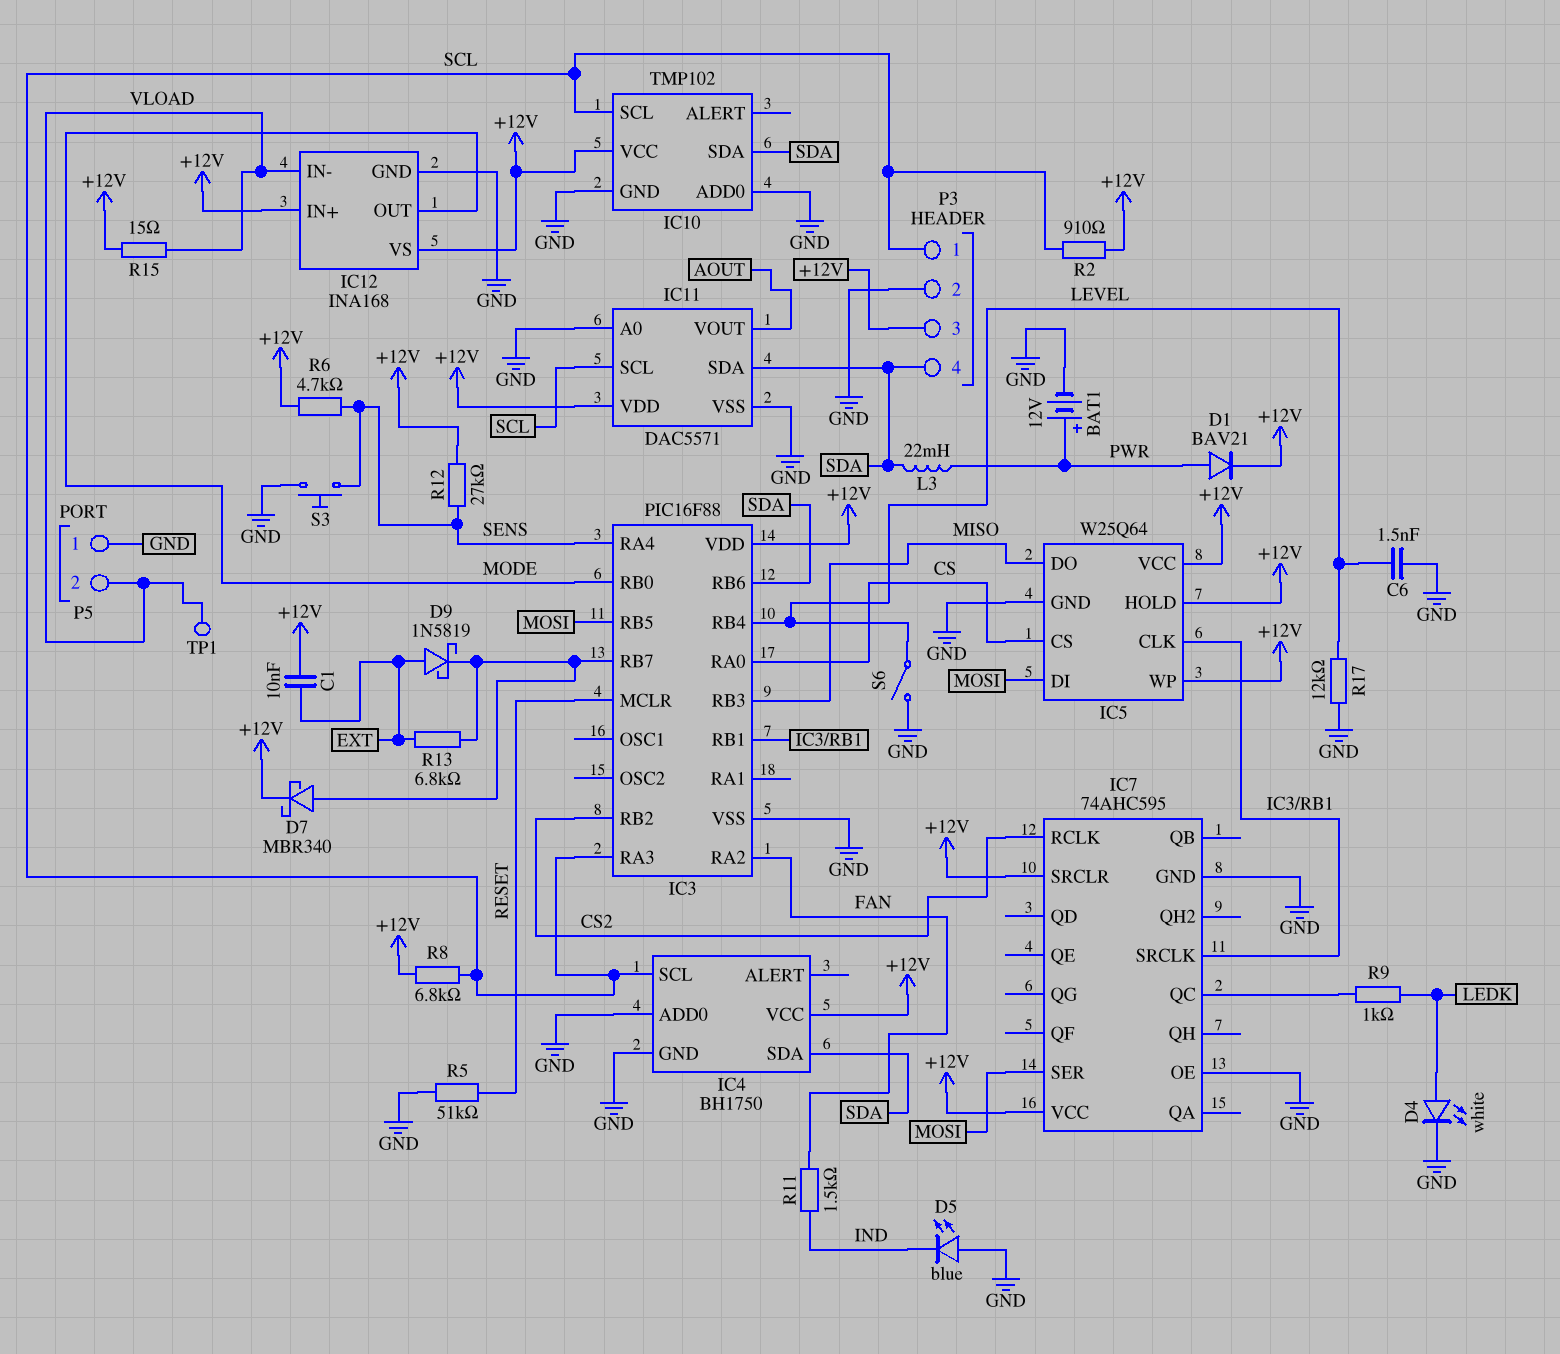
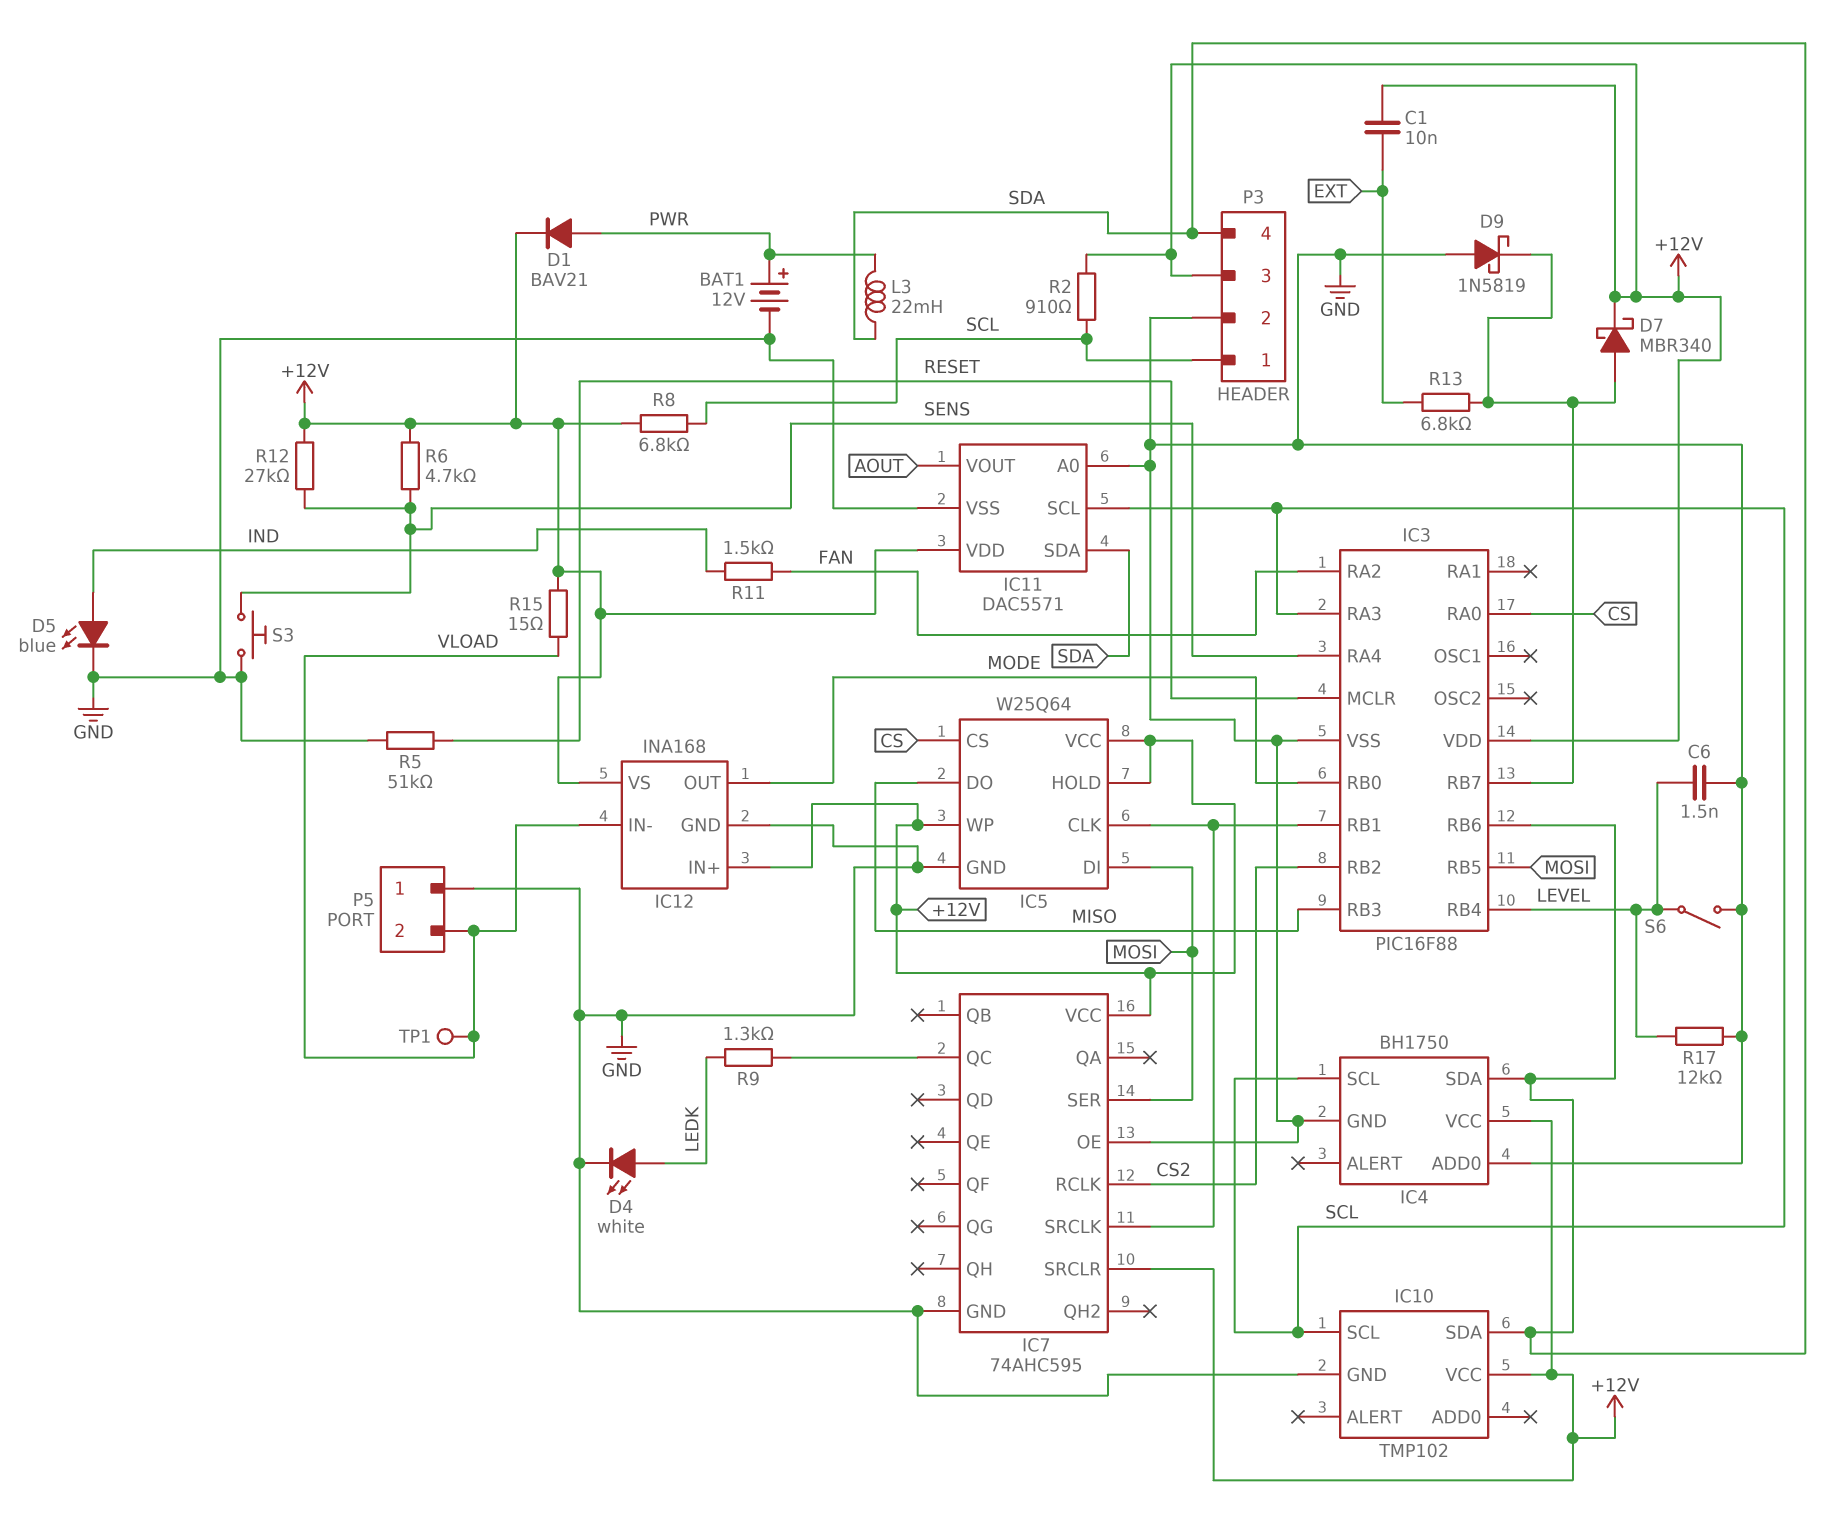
D5: LED blue (A GND, K IND) -> LED blue (A IND, K GND)
D9: schottky 1N5819 (A EXT, K IC3/RB7) -> schottky 1N5819 (A GND, K IC3/RB7)
IC10 pin ADD0: GND -> none
R9: 1k (IC7/QC, LEDK) -> 1.3k (IC7/QC, LEDK)

